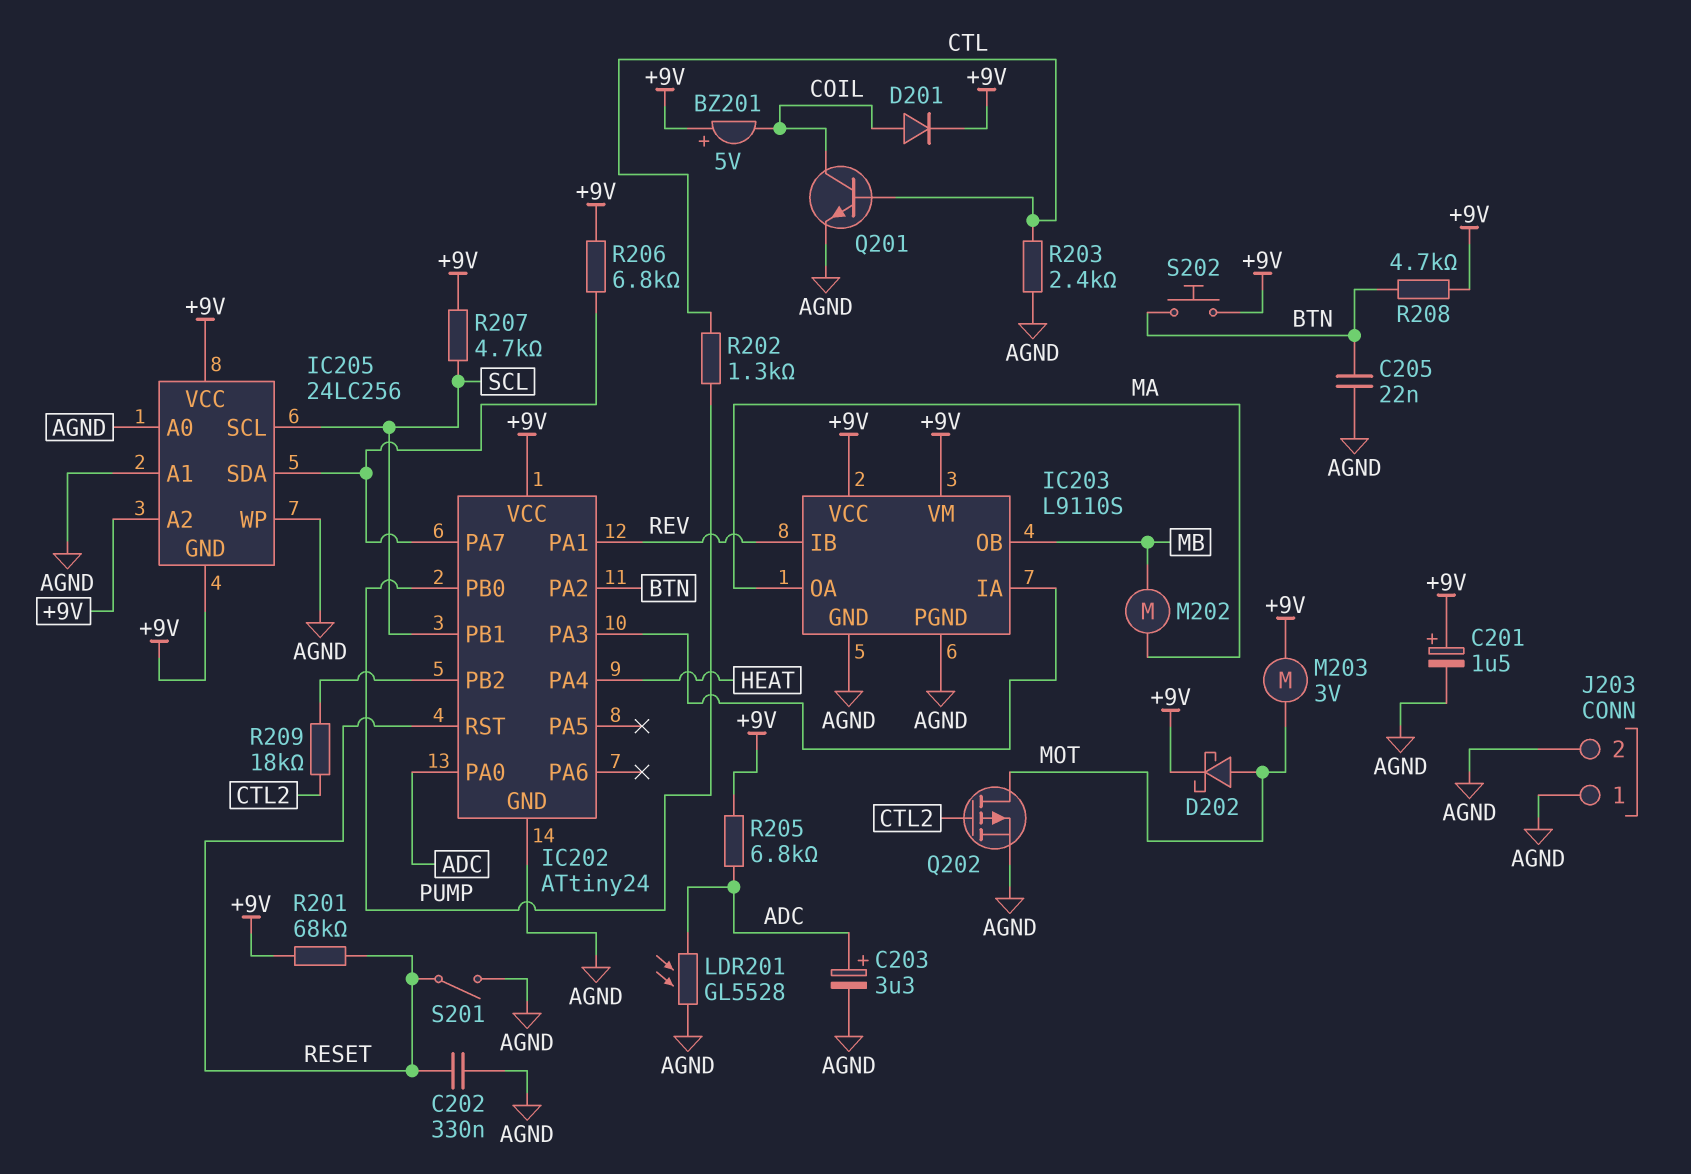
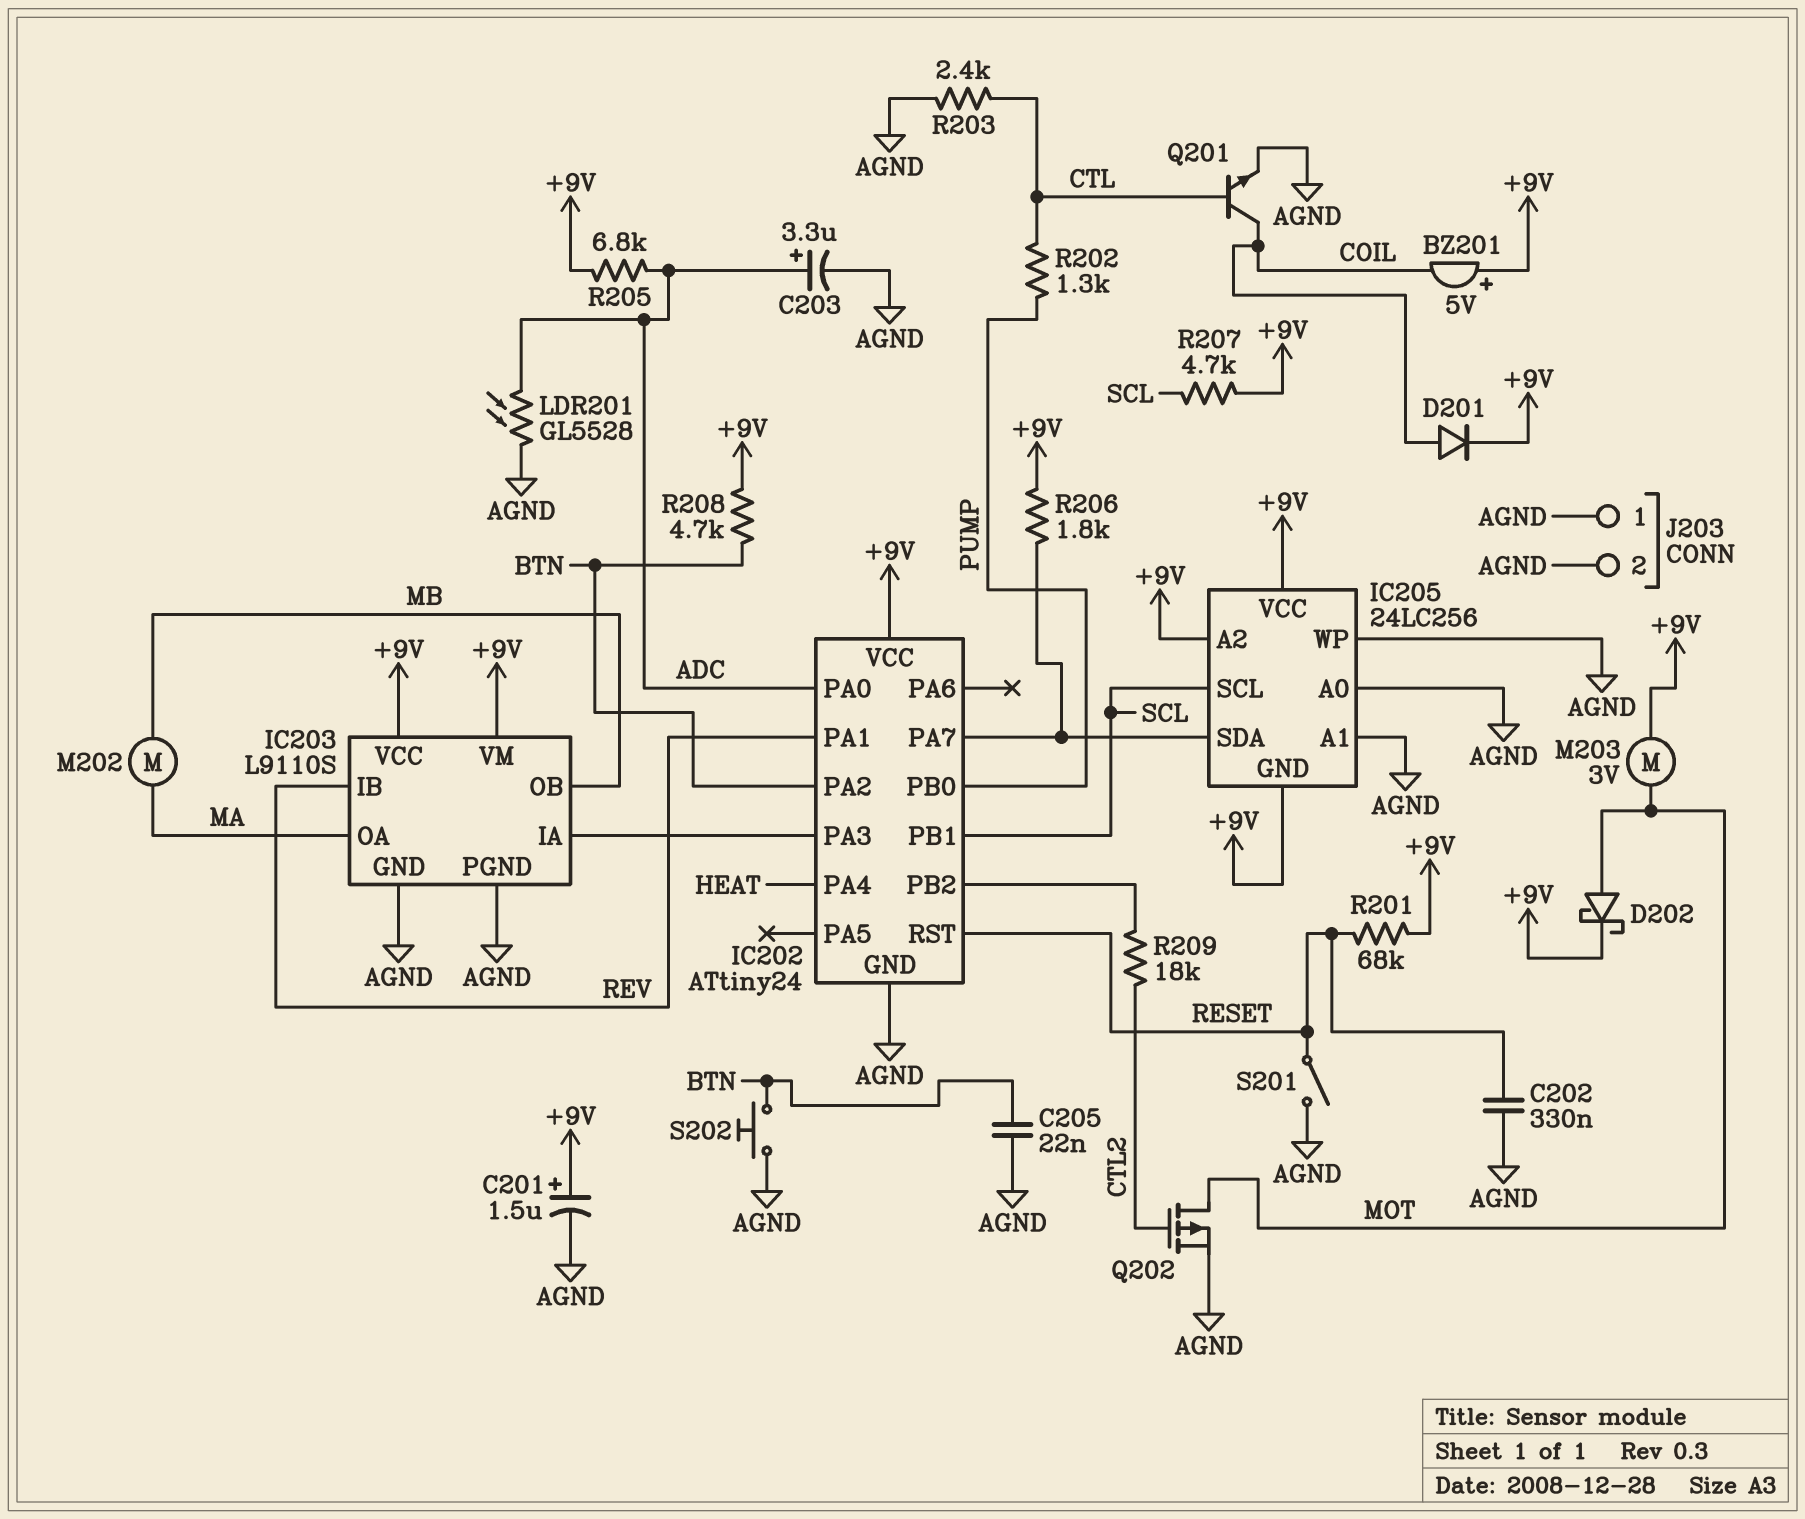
R206: 6.8k (+9V, IC202/PA7) -> 1.8k (+9V, IC202/PA7)
S202: button (+9V, BTN) -> button (AGND, BTN)

